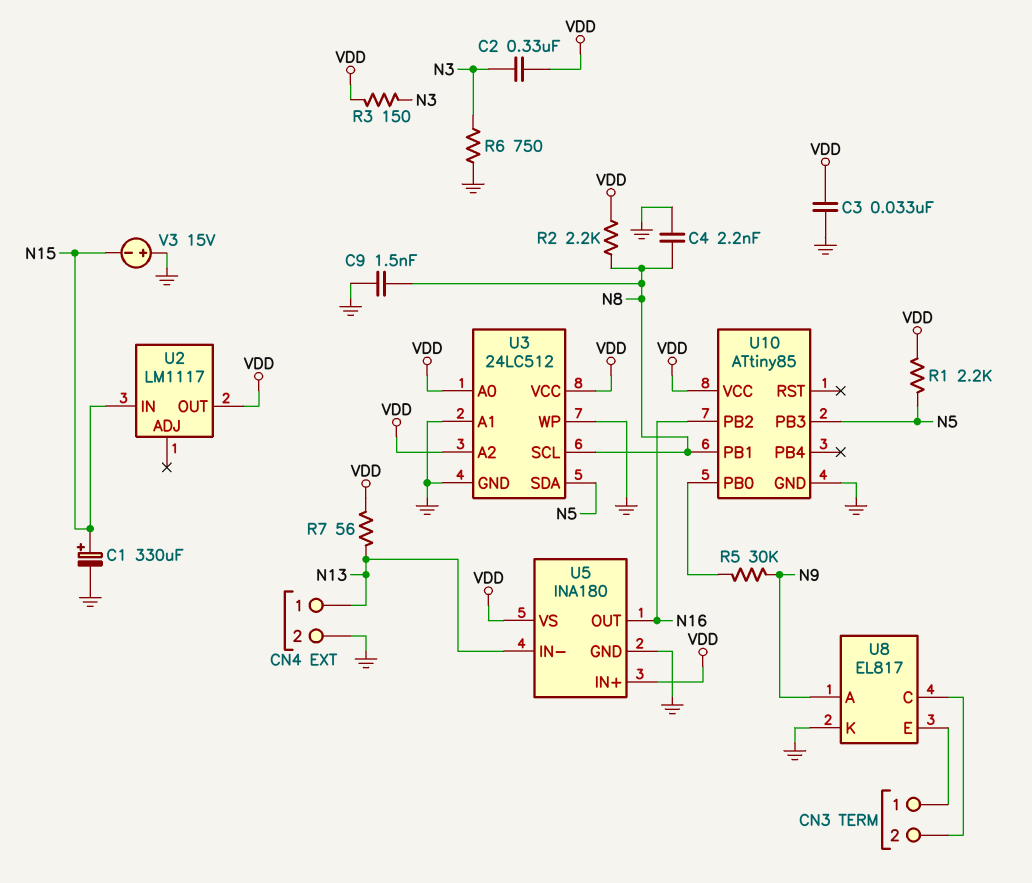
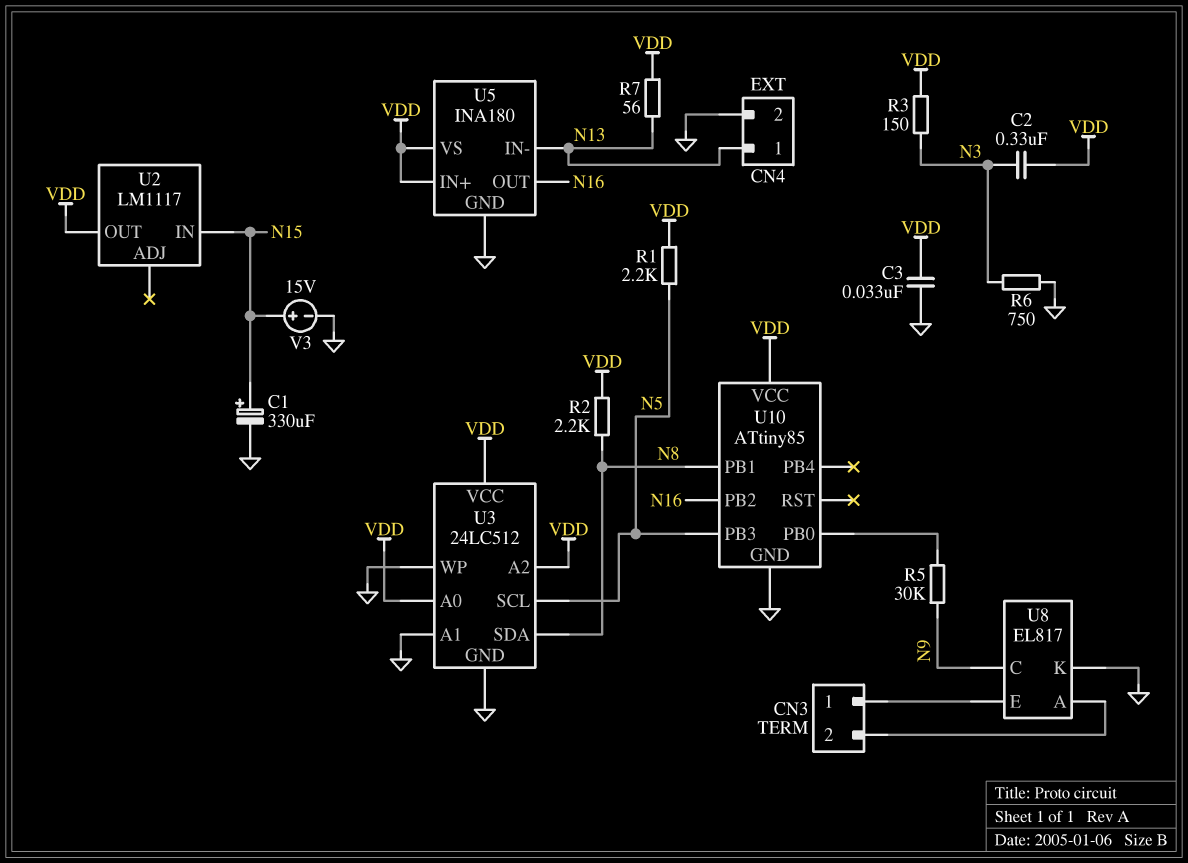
C4: 2.2nF (GND, N8) -> none
C9: 1.5nF (GND, N8) -> none
U3 pin SCL: N8 -> N5
U3 pin SDA: N5 -> N8
U8 pin A: N9 -> CN3/2
U8 pin C: CN3/2 -> N9
V3: 15V (plus GND, minus N15) -> 15V (plus N15, minus GND)

